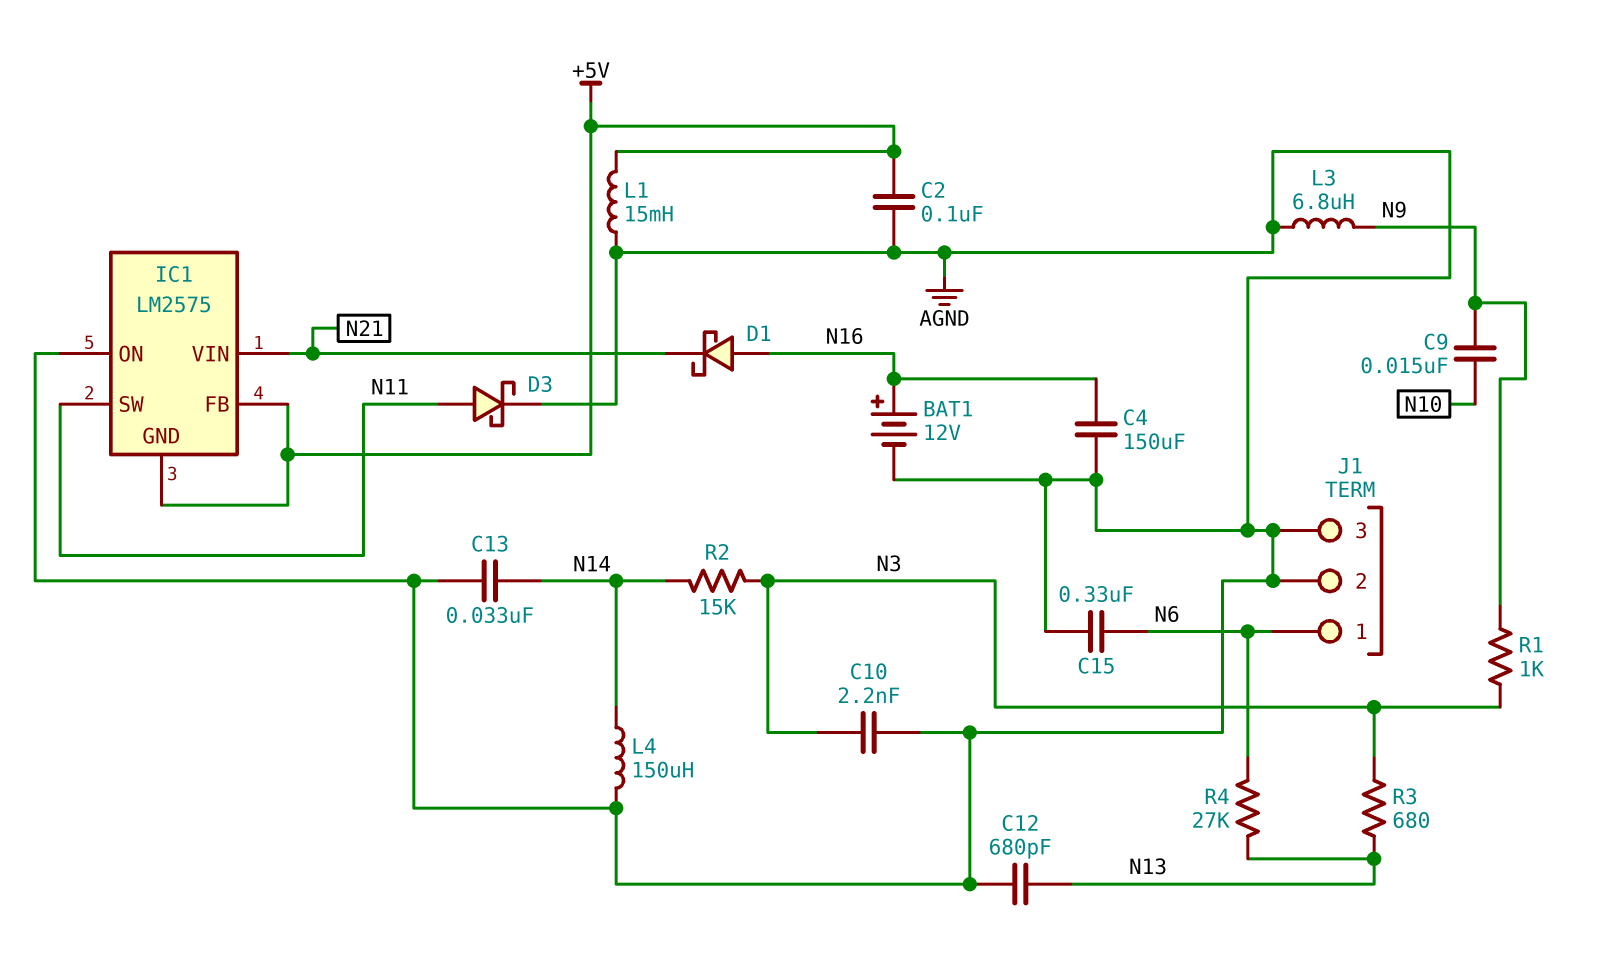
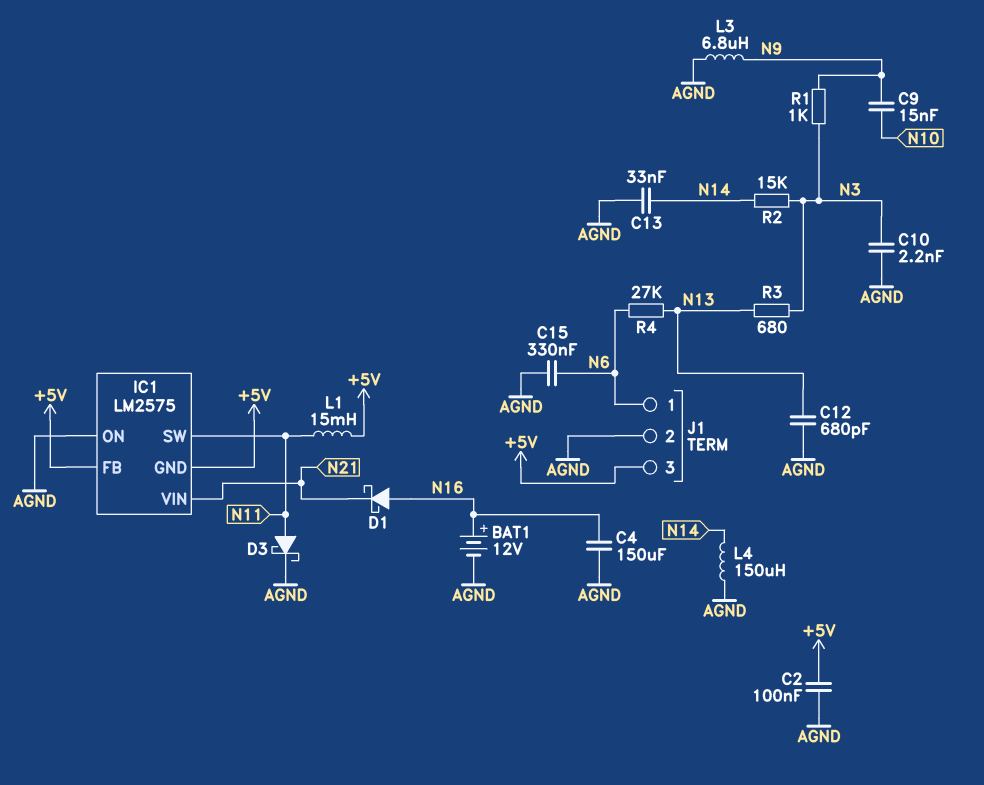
J1 pin 3: AGND -> +5V
L1: 15mH (+5V, AGND) -> 15mH (+5V, N11)

